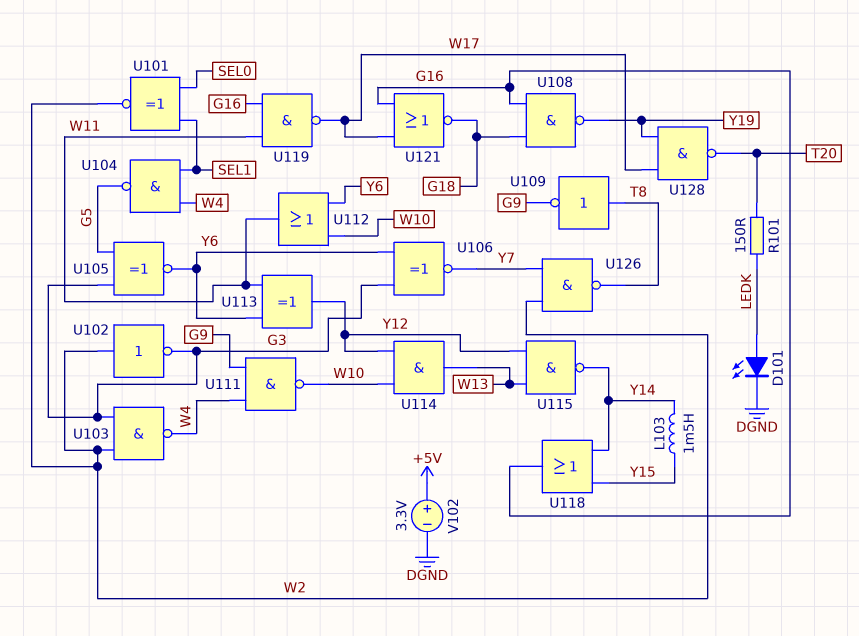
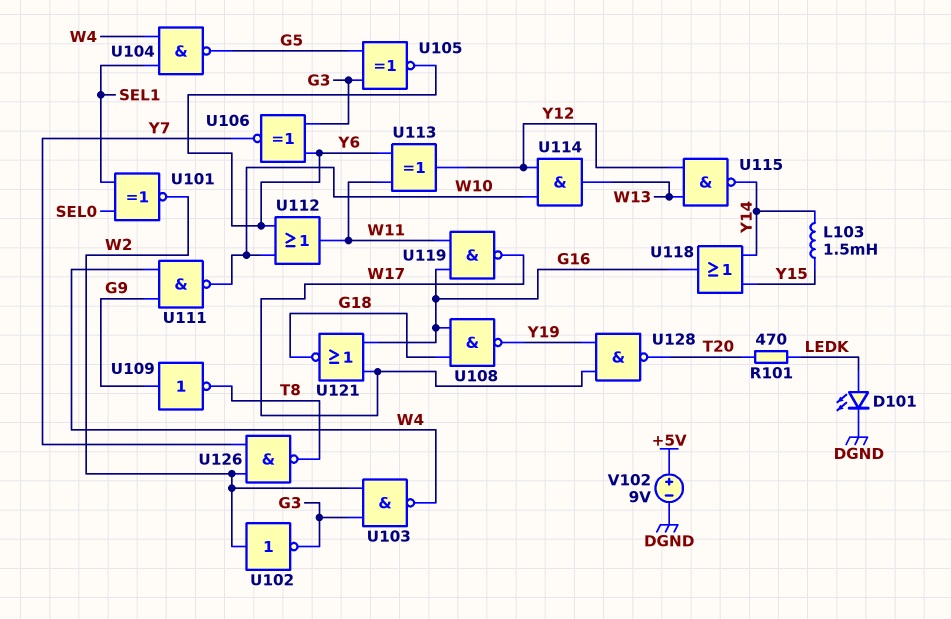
R101: 150 (LEDK, T20) -> 470 (LEDK, T20)
U109: NOT (in T8, out G9) -> NOT (in G9, out T8)
V102: 3.3V (plus +5V, minus DGND) -> 9V (plus +5V, minus DGND)

